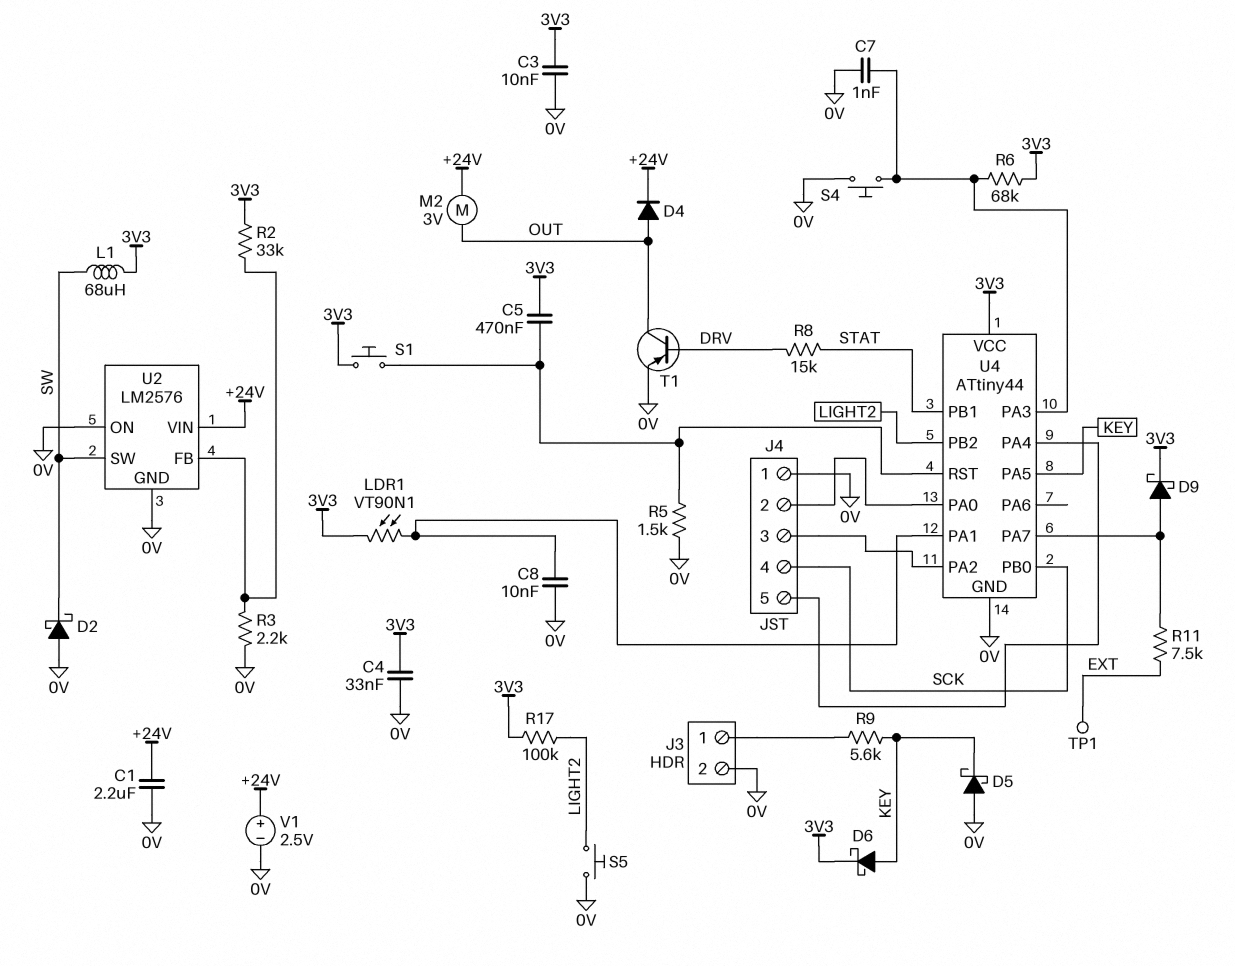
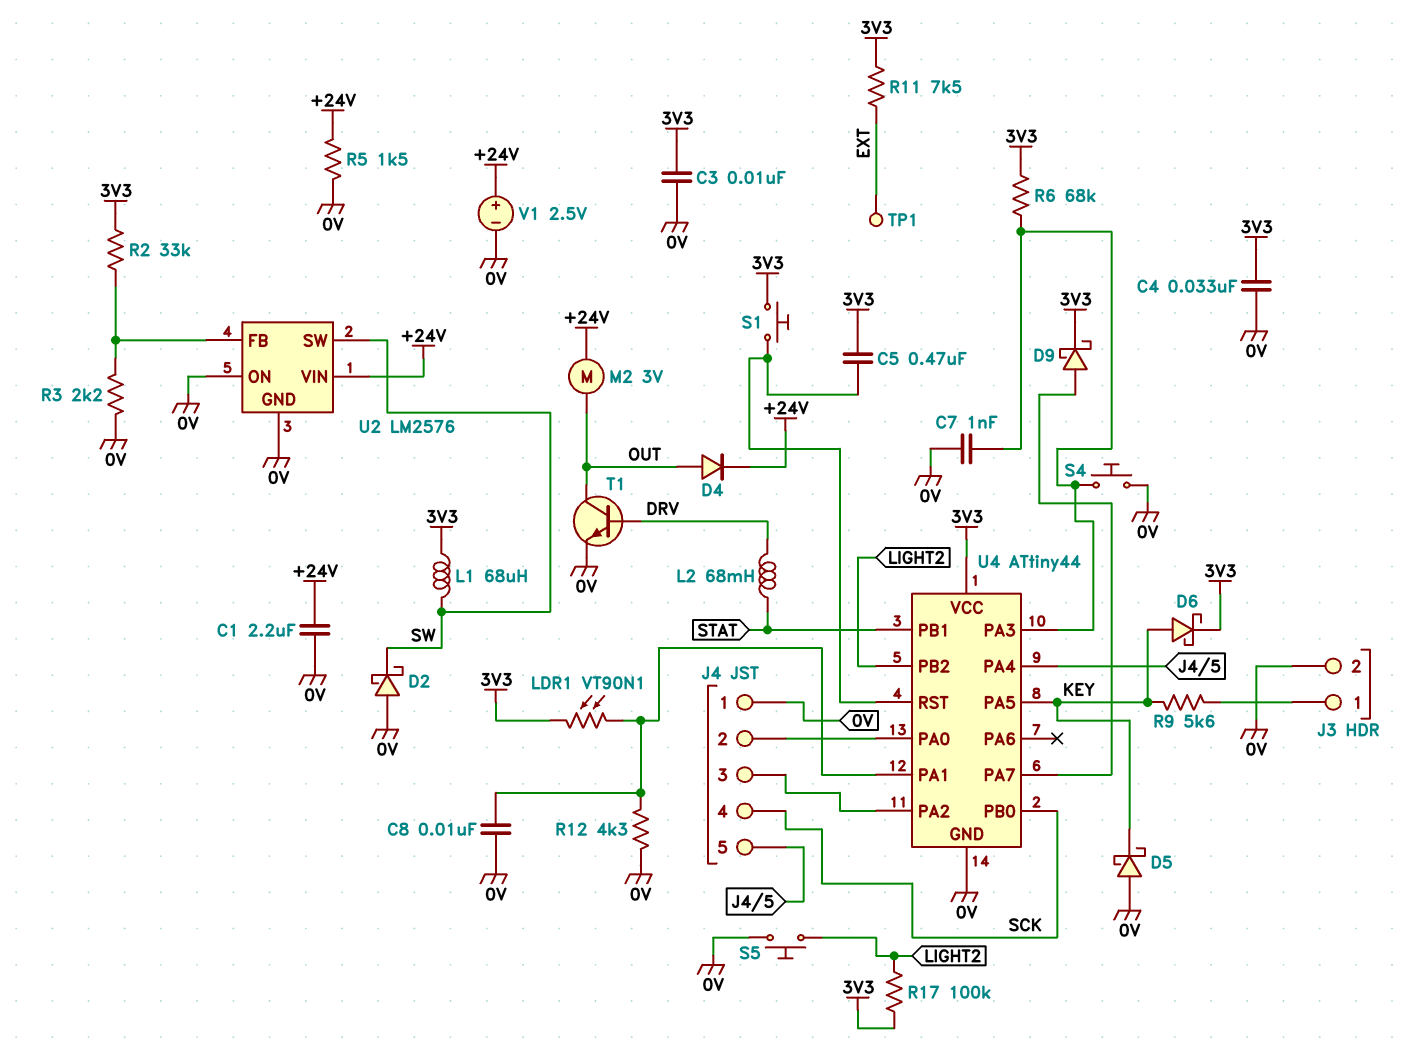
L2: none -> 68mH (DRV, STAT)
R5: 1.5k (0V, U4/RST) -> 1.5k (+24V, 0V)
R8: 15k (DRV, STAT) -> none
R11: 7.5k (EXT, U4/PA7) -> 7.5k (3V3, EXT)
R12: none -> 4.3k (0V, U4/PA1)
T1: PNP (B DRV, C OUT, E 0V) -> NPN (B DRV, C OUT, E 0V)

